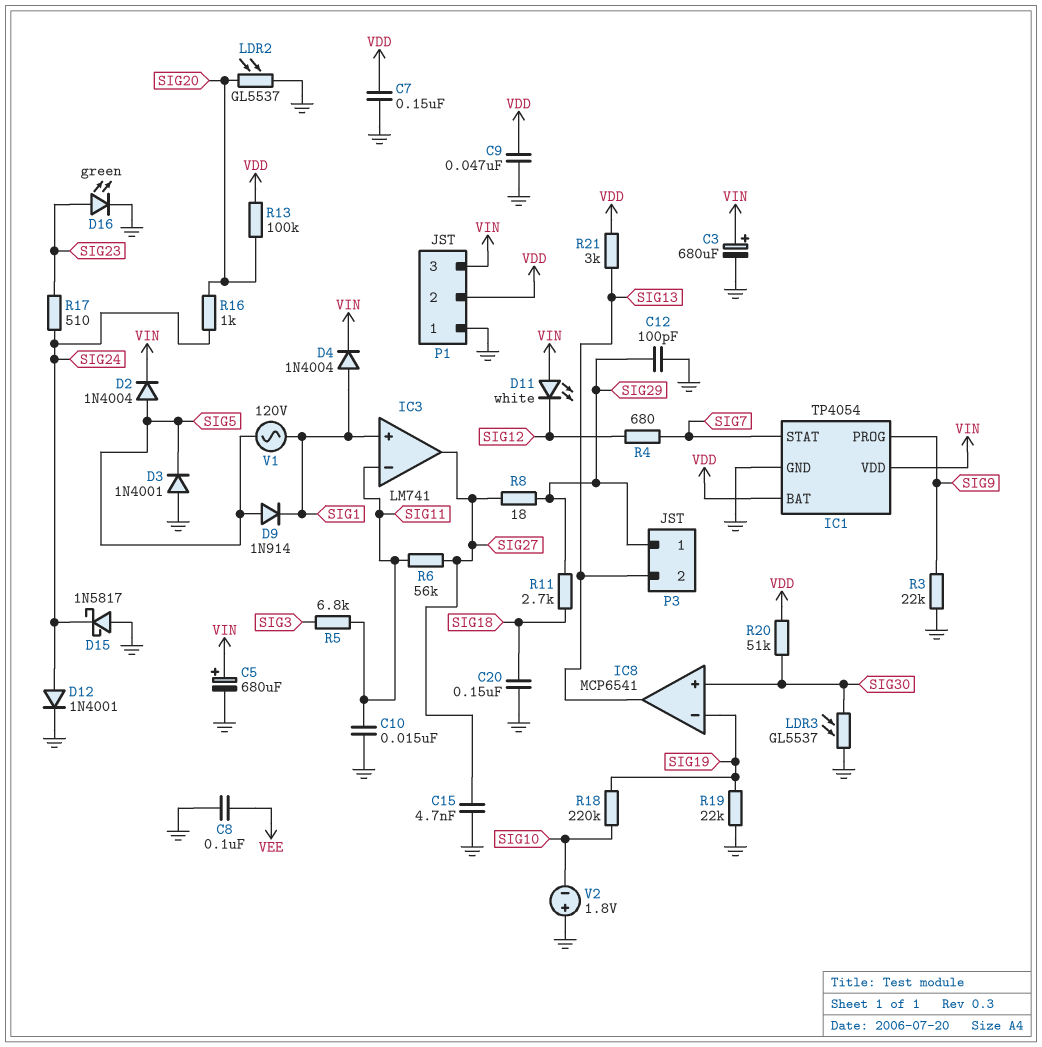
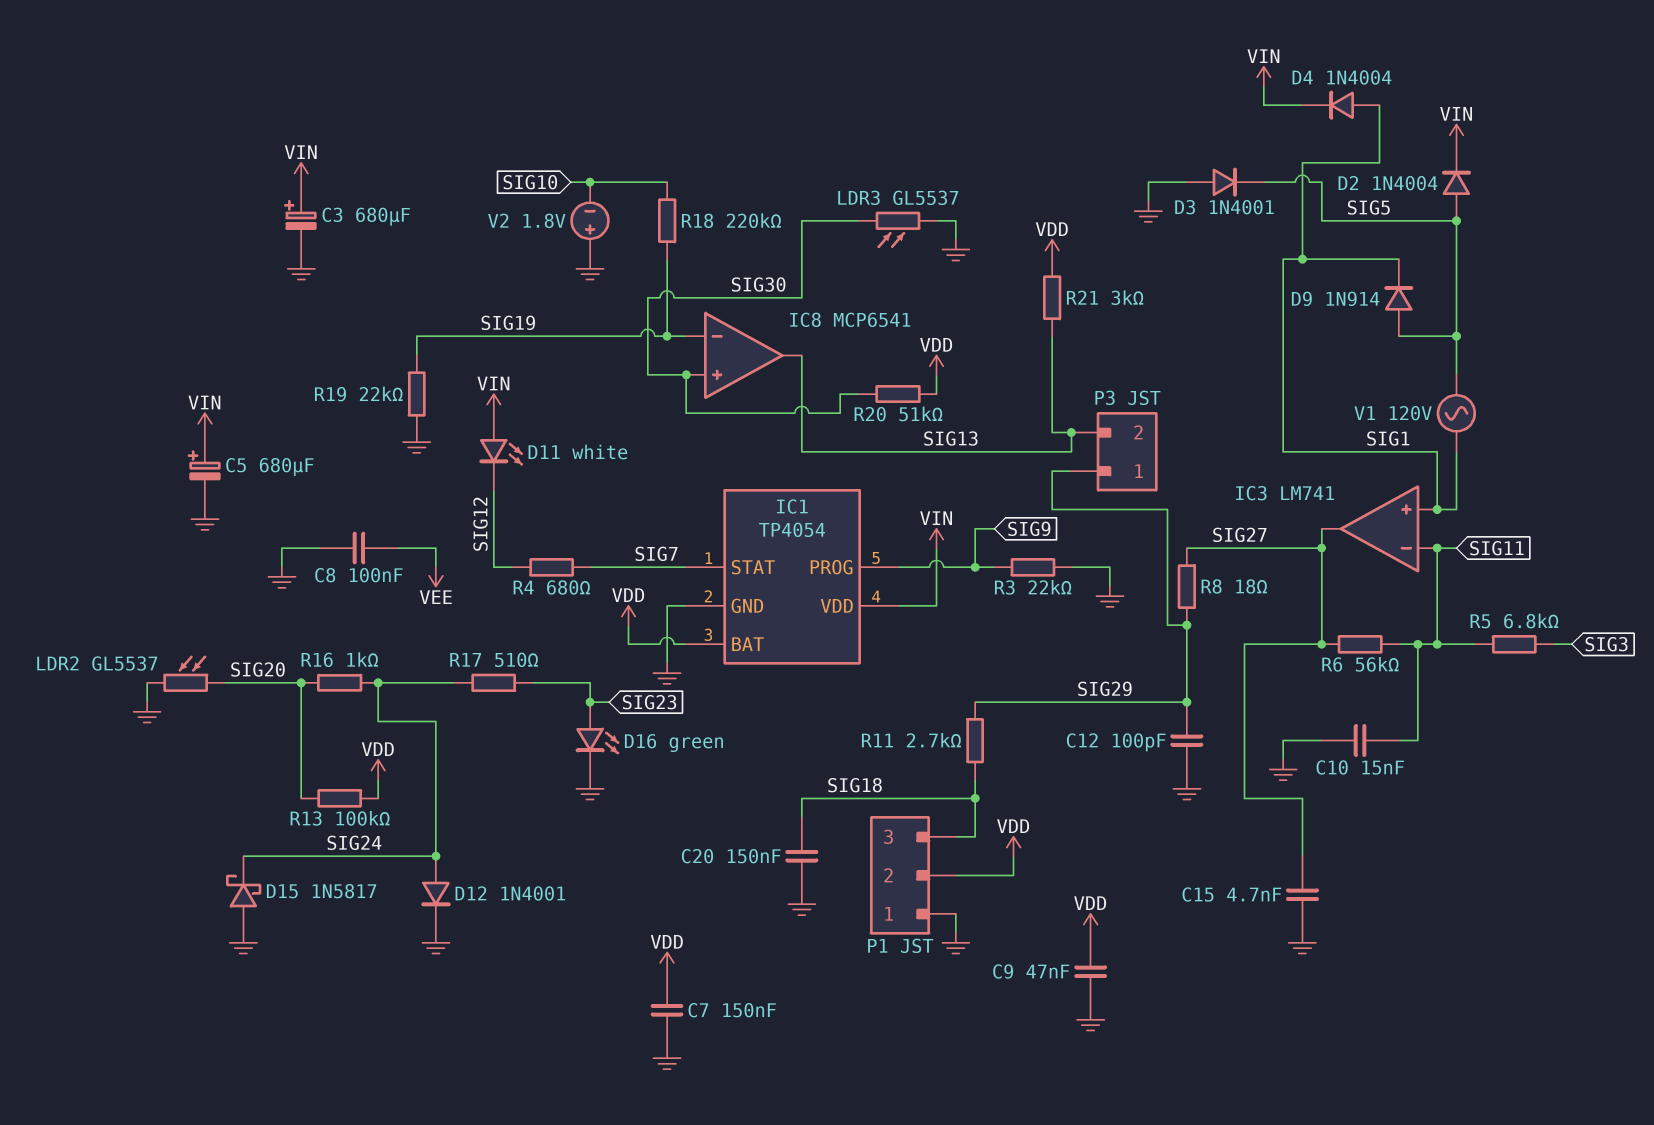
P1 pin 3: VIN -> SIG18

